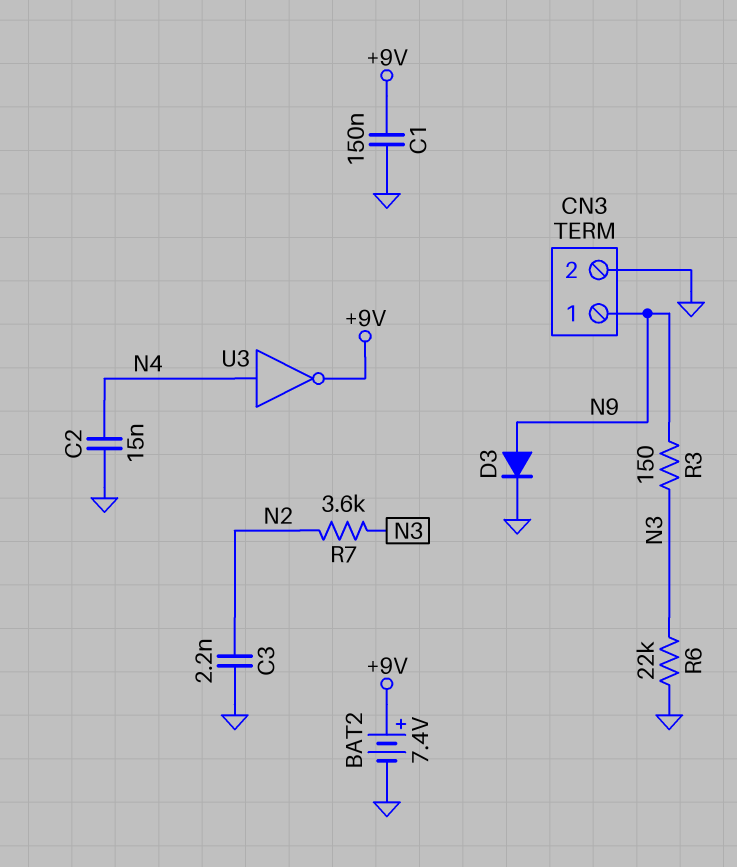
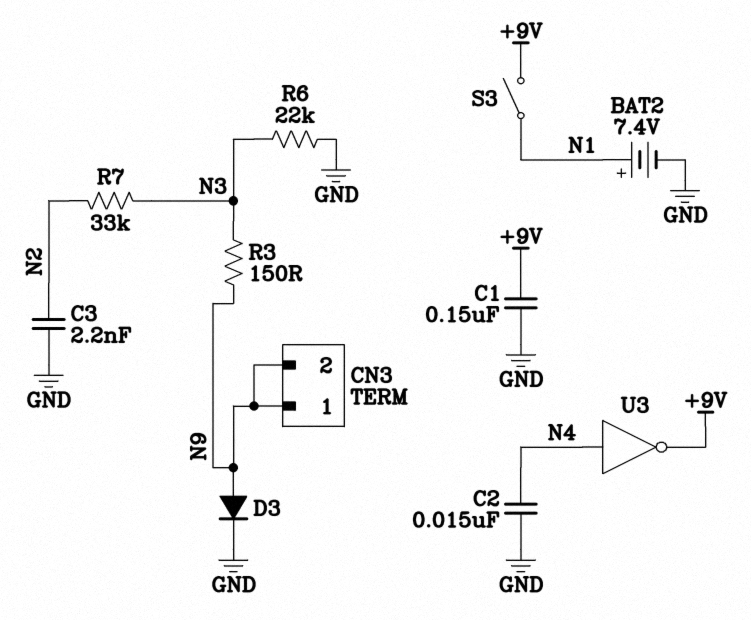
BAT2: 7.4V (plus +9V, minus GND) -> 7.4V (plus N1, minus GND)
CN3 pin 2: GND -> N9
R7: 3.6k (N2, N3) -> 33k (N2, N3)
S3: none -> switch (+9V, N1)

